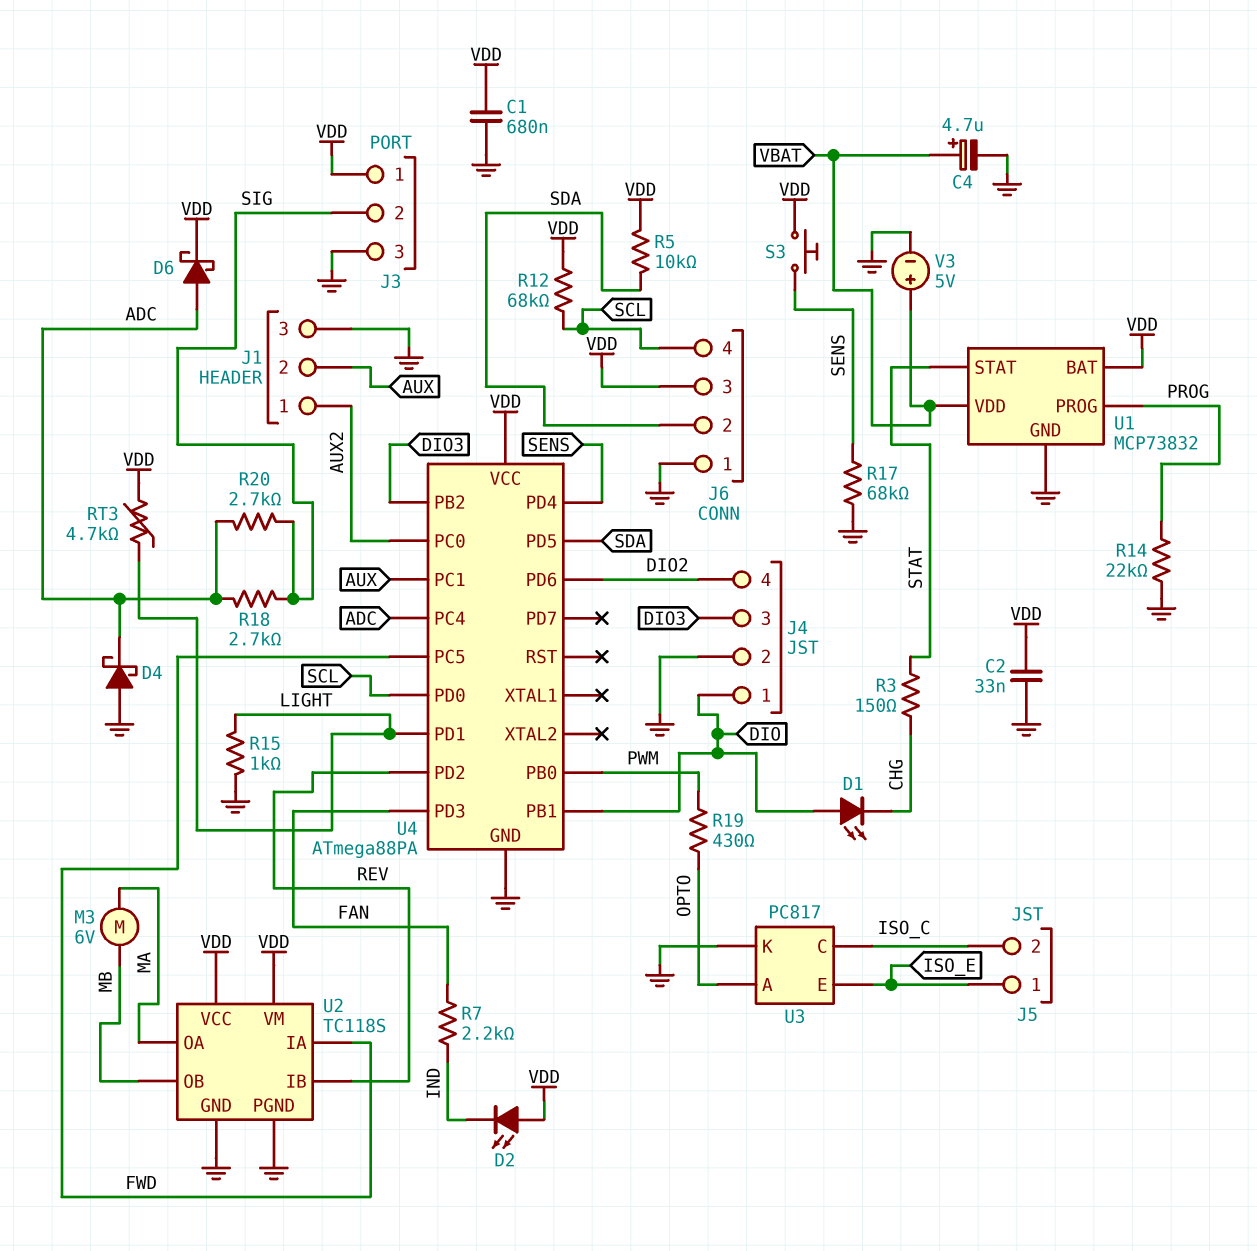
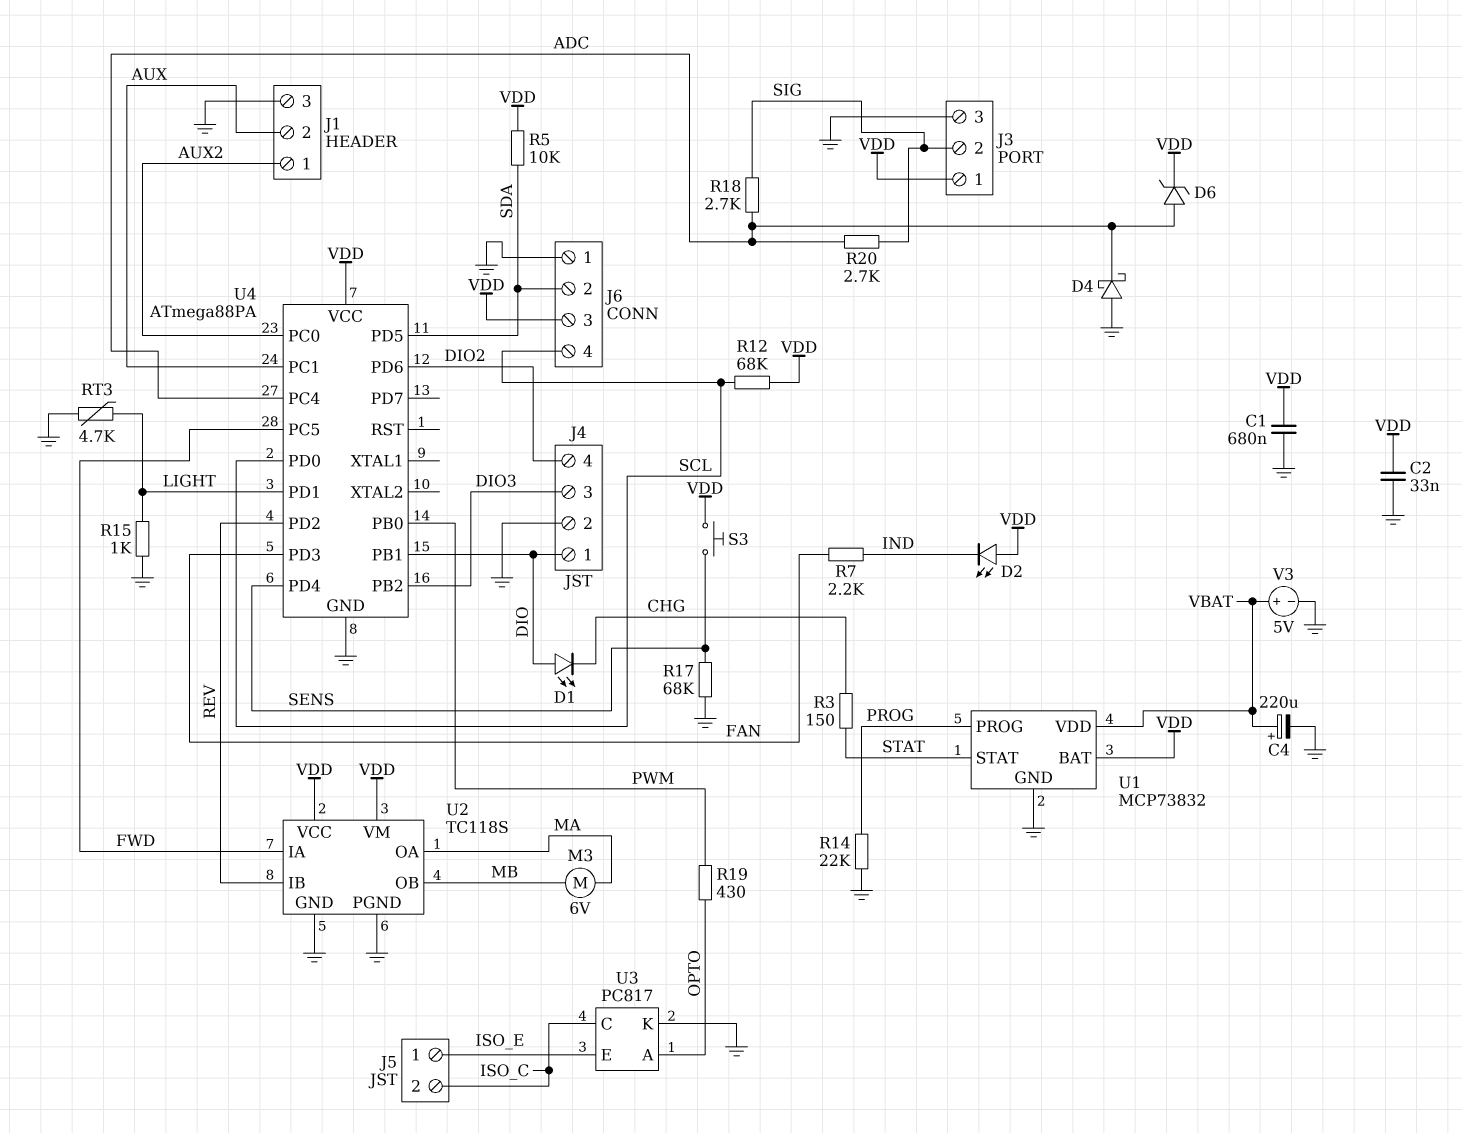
C4: 4.7uF (plus VBAT, minus GND) -> 220uF (plus VBAT, minus GND)
D6: schottky (A ADC, K VDD) -> zener (A ADC, K VDD)
RT3: 4.7k (LIGHT, VDD) -> 4.7k (GND, LIGHT)

